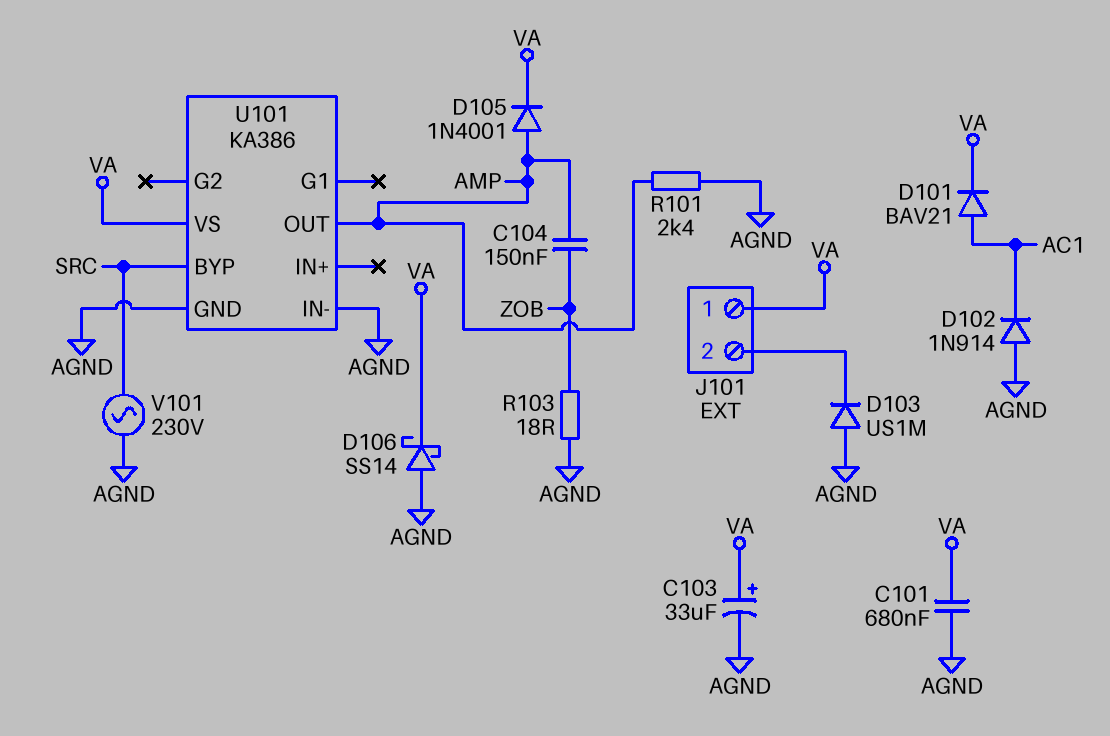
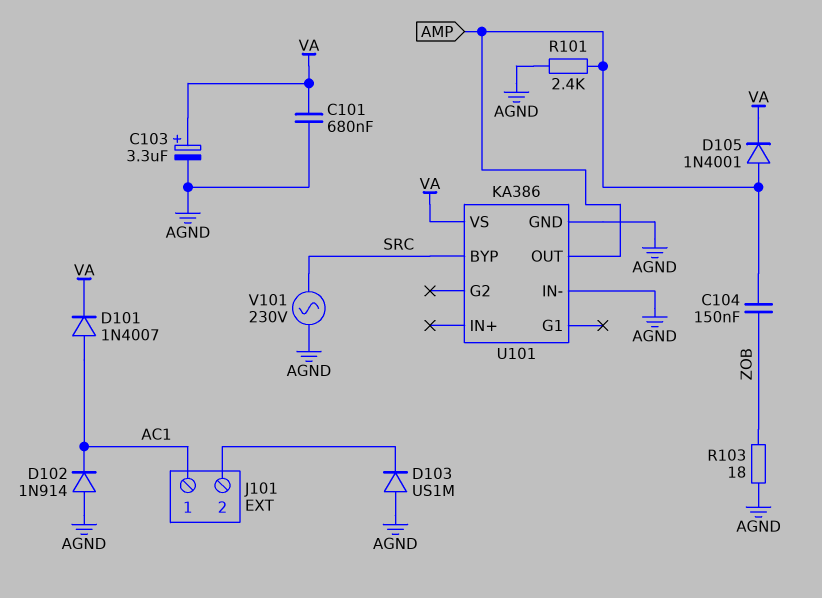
C103: 33uF (plus VA, minus AGND) -> 3.3uF (plus VA, minus AGND)
D101: diode BAV21 (A AC1, K VA) -> diode 1N4007 (A AC1, K VA)
D106: schottky SS14 (A AGND, K VA) -> none
J101 pin 1: VA -> AC1

